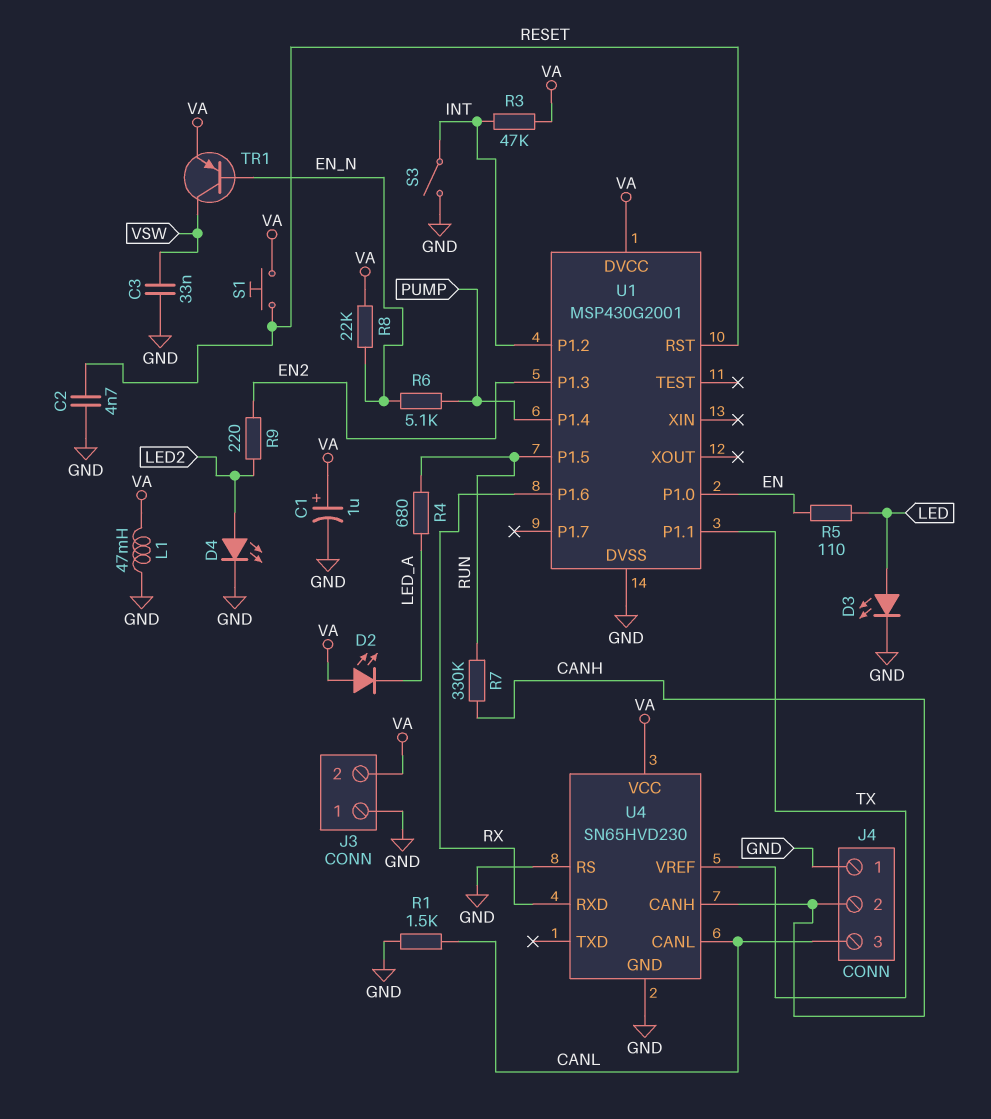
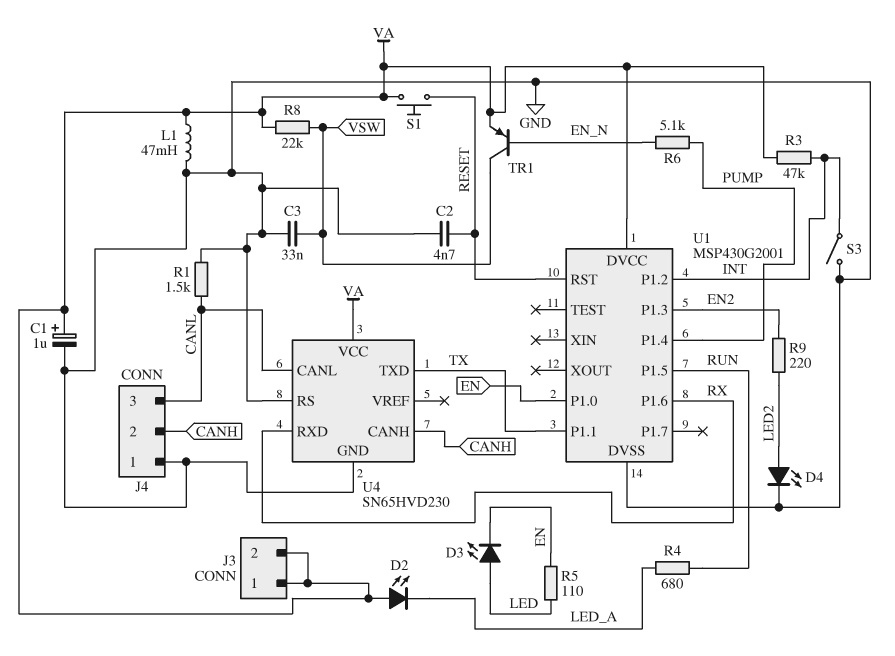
D3: LED (A LED, K GND) -> LED (A LED, K EN)
J3 pin 1: GND -> VA
R7: 330k (CANH, RUN) -> none
R8: 22k (EN_N, VA) -> 22k (VA, VSW)
U4 pin TXD: none -> TX
U4 pin VREF: TX -> none

